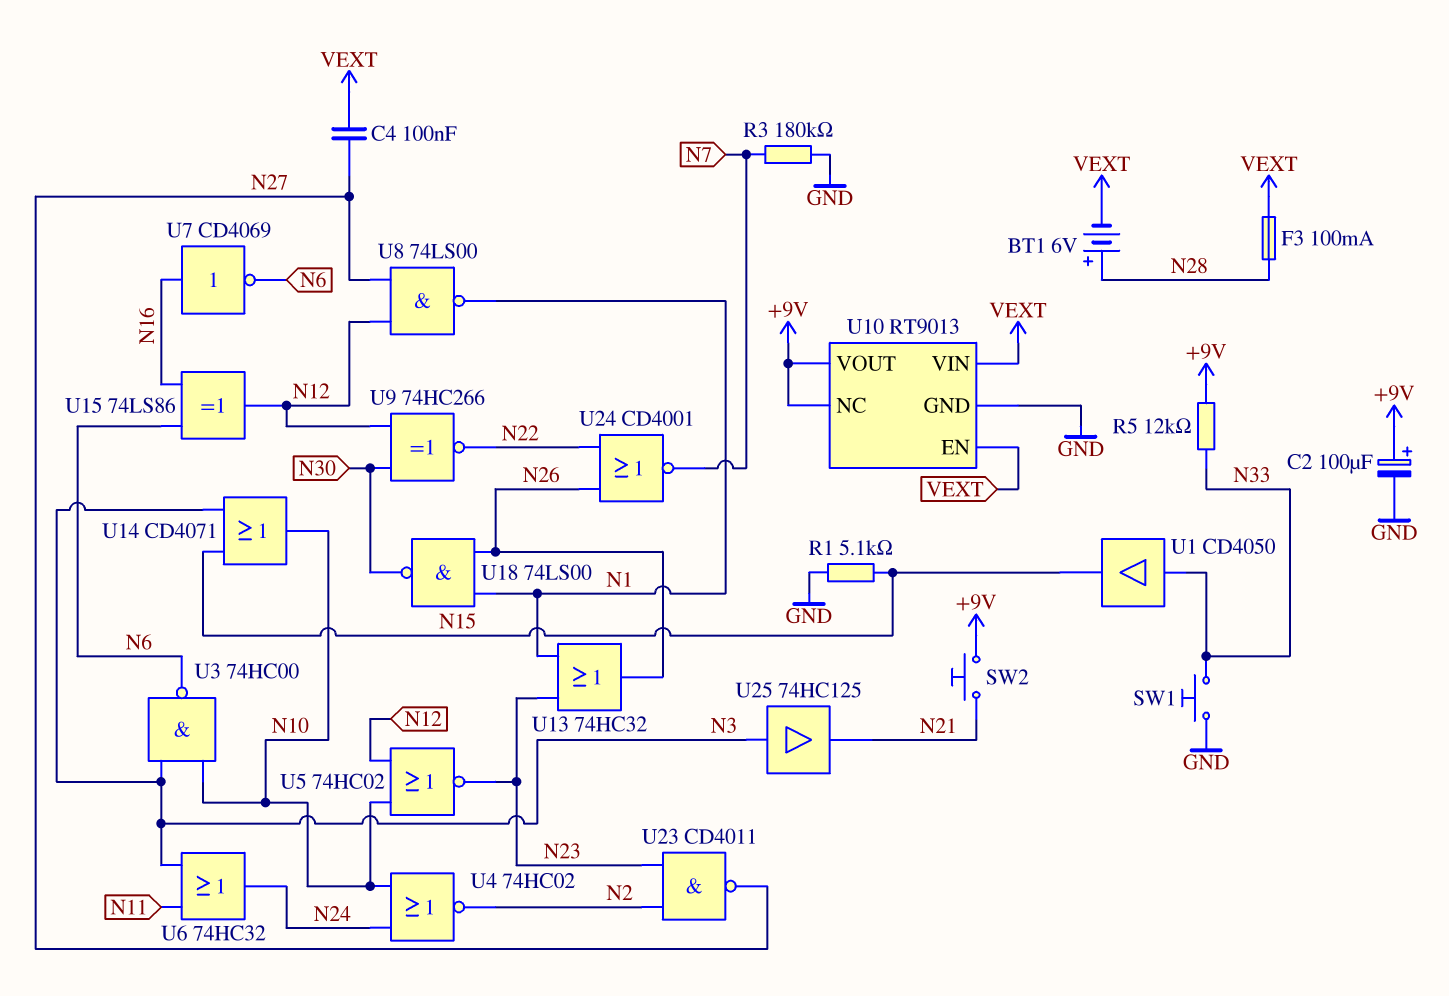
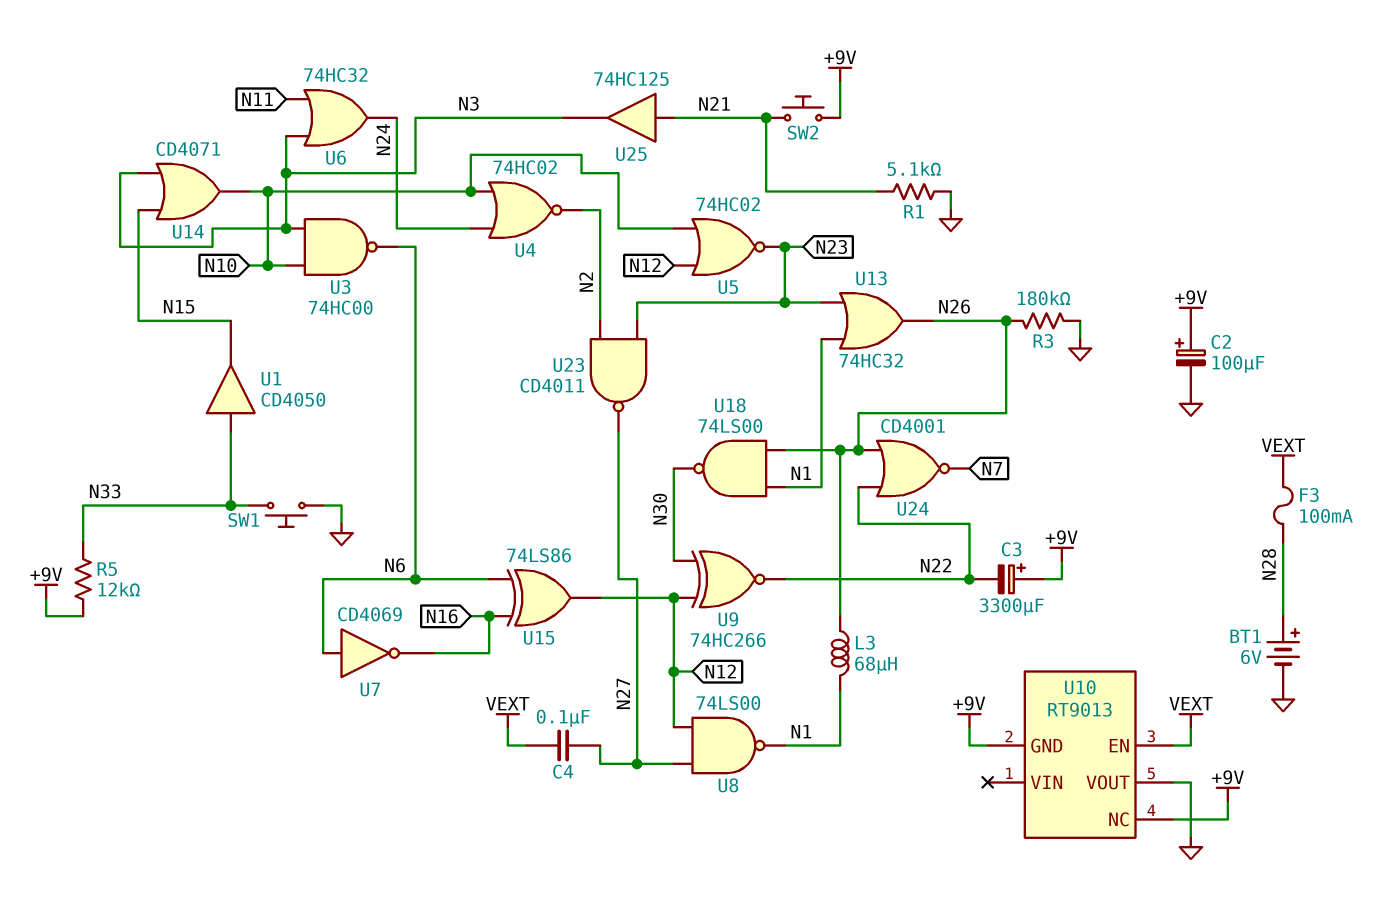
BT1: 6V (plus N28, minus VEXT) -> 6V (plus N28, minus GND)
C3: none -> 3300uF (plus +9V, minus N22)
L3: none -> 68uH (N1, N26)
R1: 5.1k (GND, N15) -> 5.1k (GND, N21)
R3: 180k (GND, N7) -> 180k (GND, N26)
U7: NOT CD4069 (in N16, out N6) -> NOT CD4069 (in N6, out N16)
U10 pin GND: GND -> +9V
U10 pin VIN: VEXT -> none
U10 pin VOUT: +9V -> GND
U25: buffer 74HC125 (in N3, out N21) -> buffer 74HC125 (in N21, out N3)

